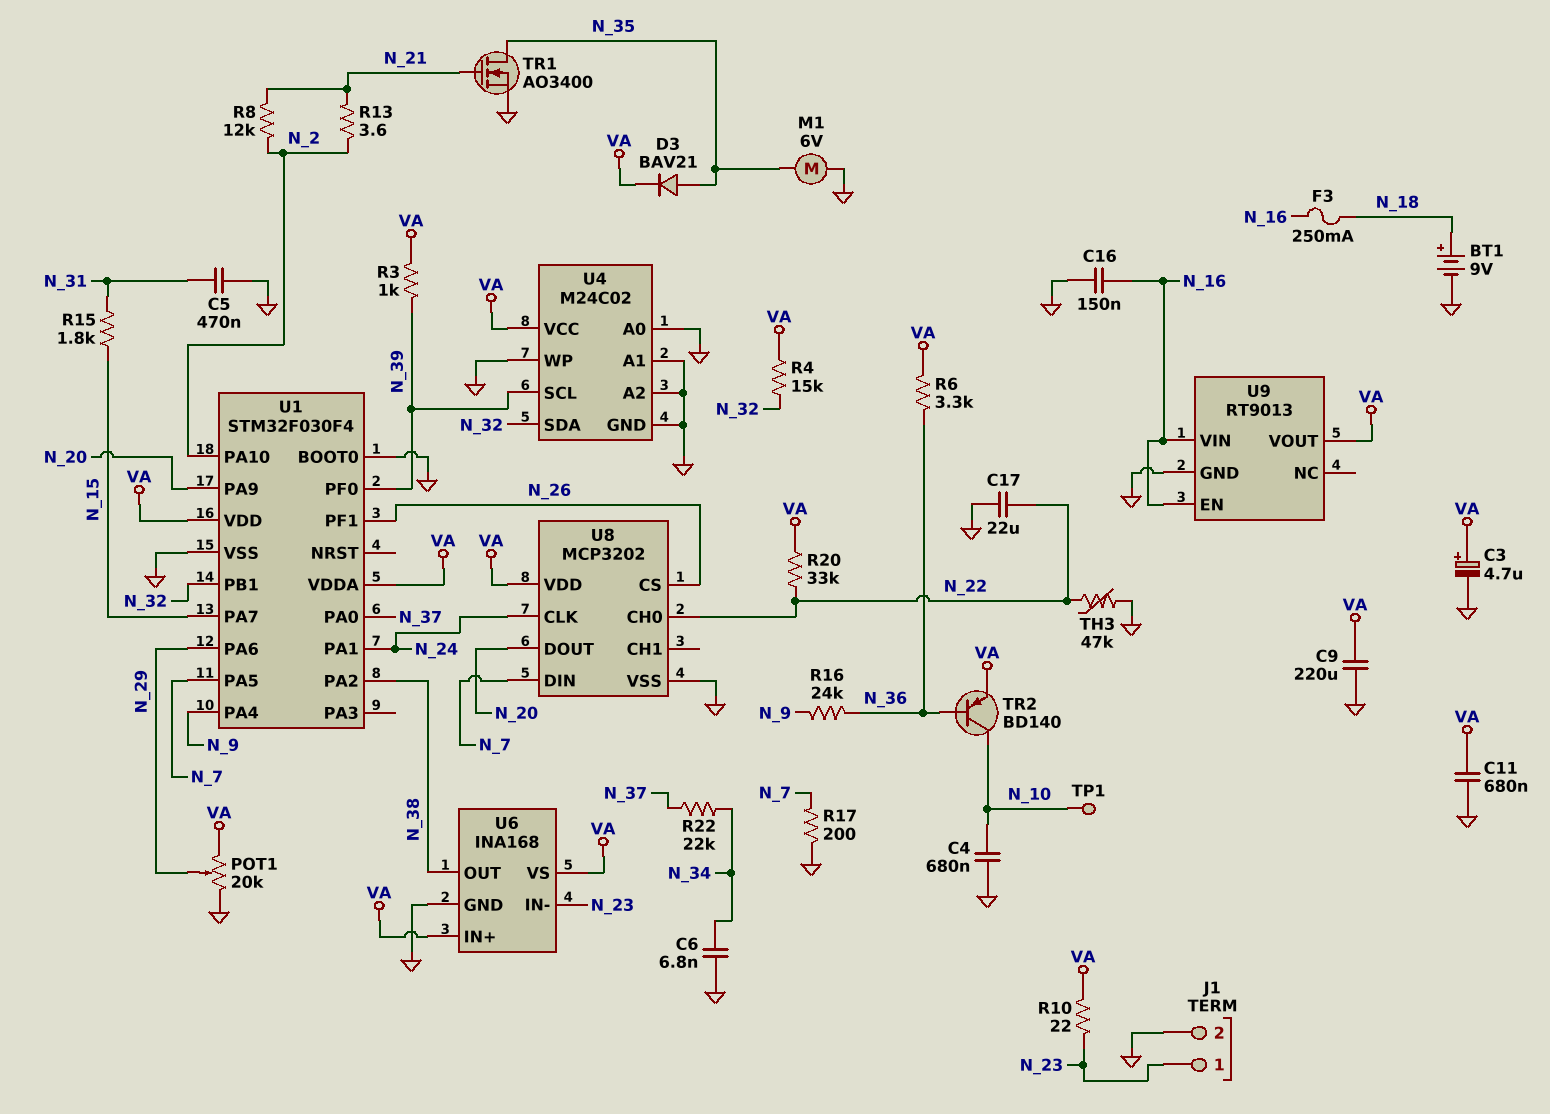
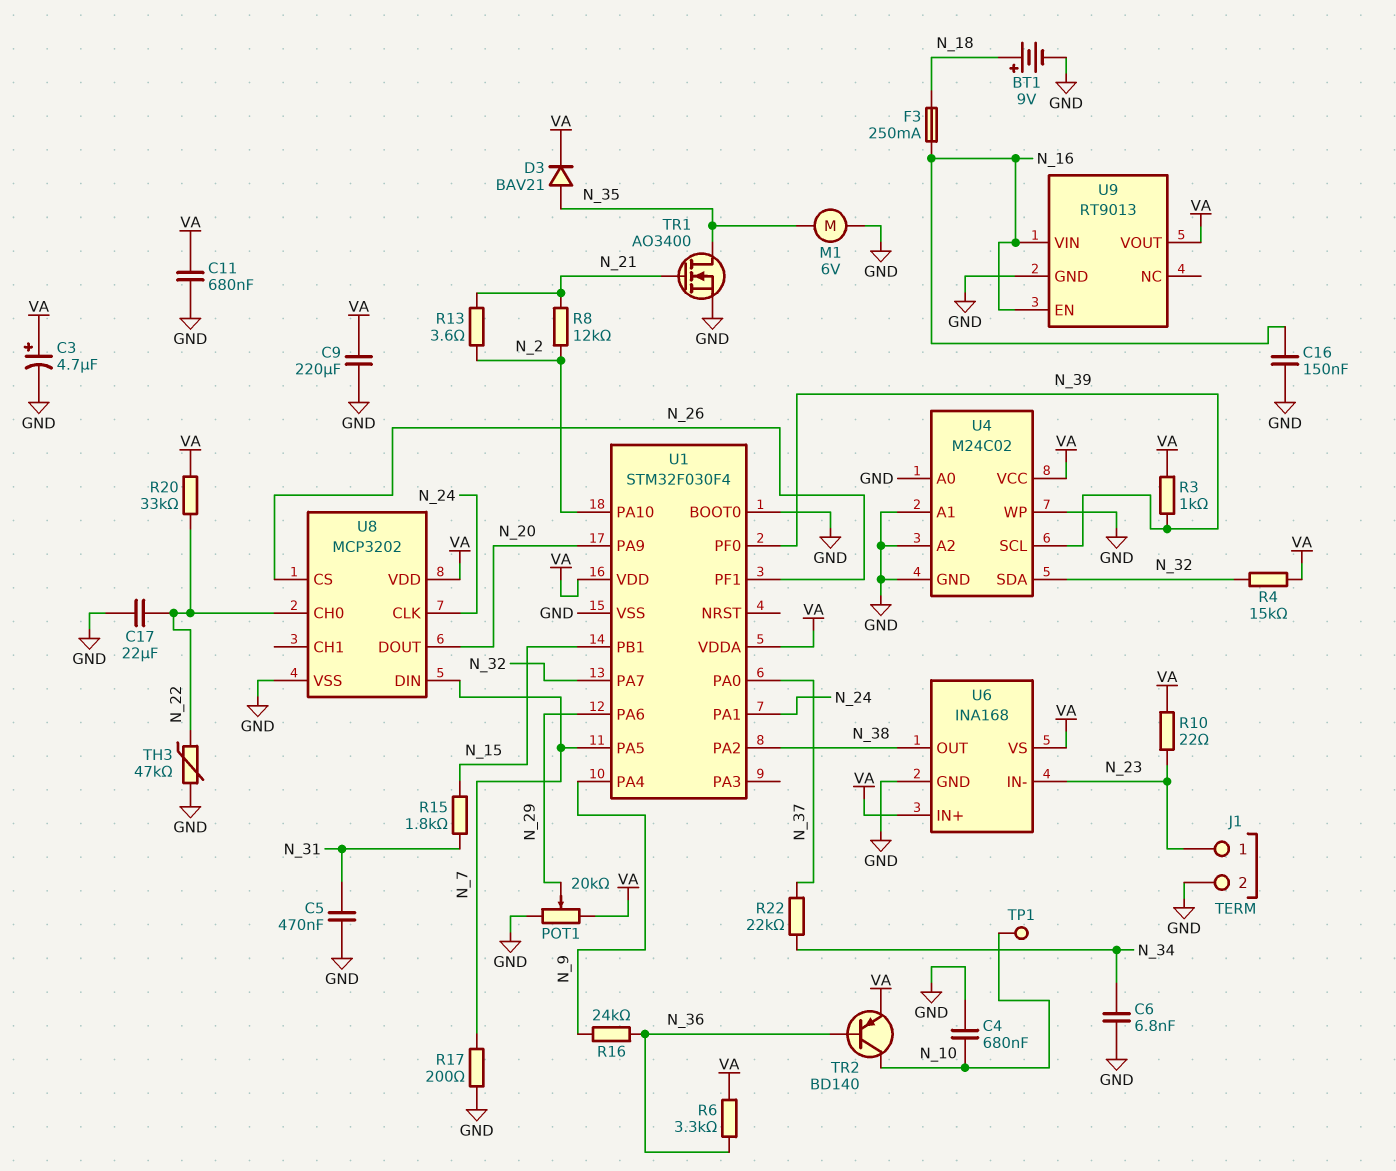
U1 pin PA7: N_15 -> N_32
U1 pin PB1: N_32 -> N_15

